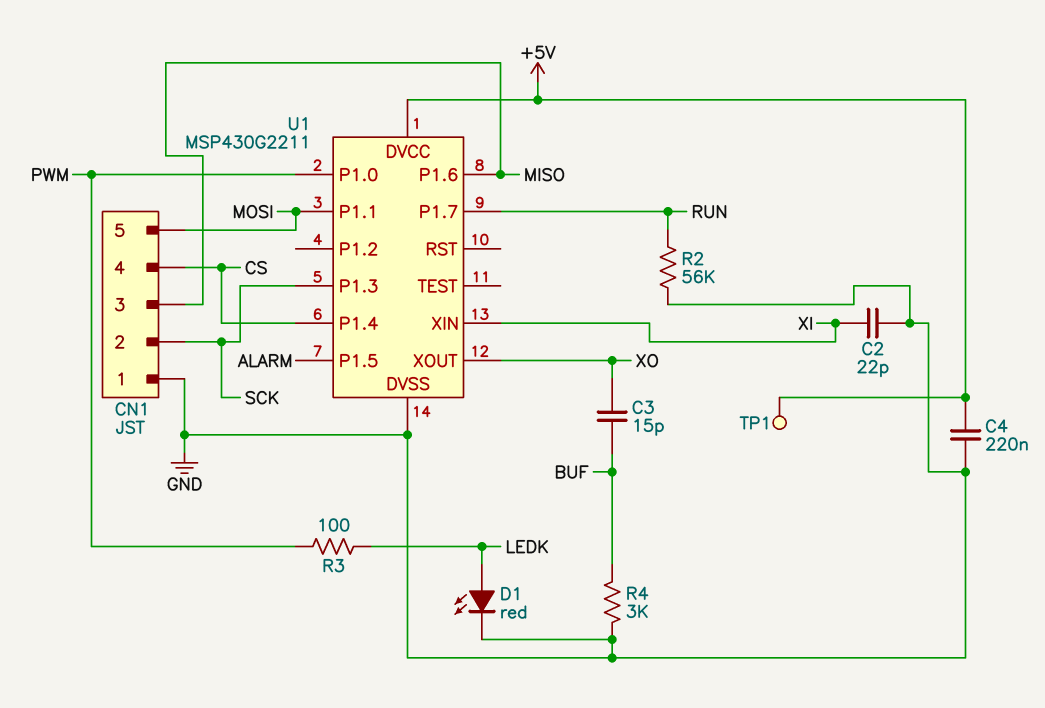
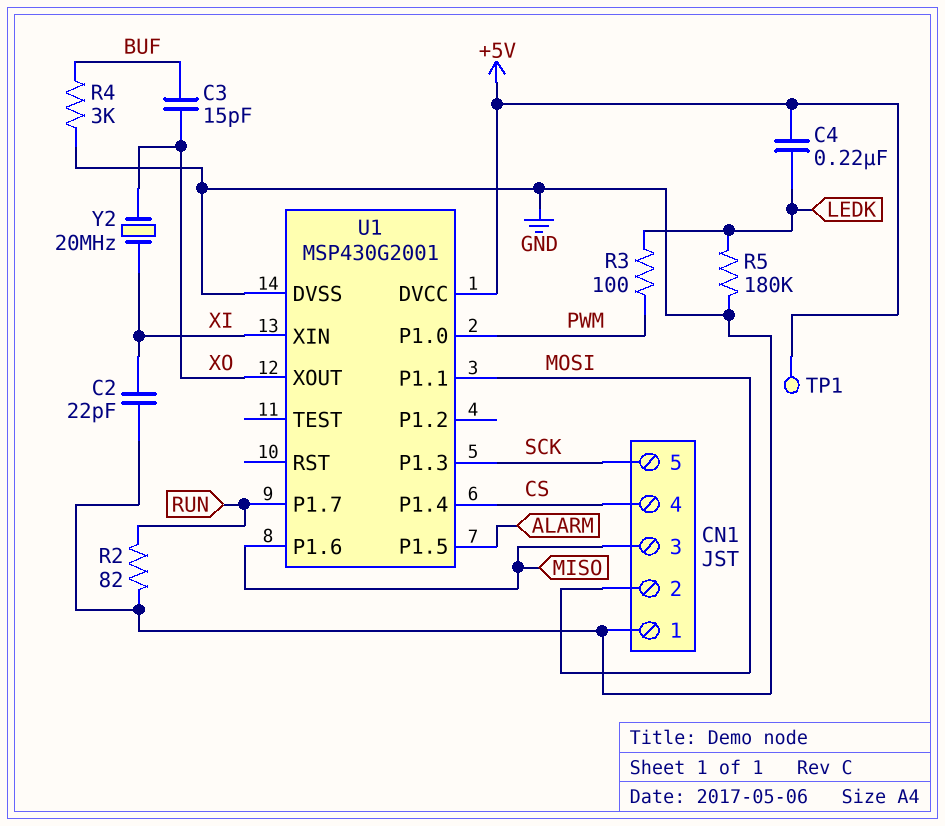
C4: 220nF (+5V, GND) -> 220nF (+5V, LEDK)
CN1 pin 2: SCK -> MOSI
CN1 pin 5: MOSI -> SCK
D1: LED red (A LEDK, K GND) -> none
R2: 56k (GND, RUN) -> 82 (GND, RUN)
R5: none -> 180k (GND, LEDK)
U1: MSP430G2211 -> MSP430G2001
Y2: none -> 20MHz (XI, XO)

